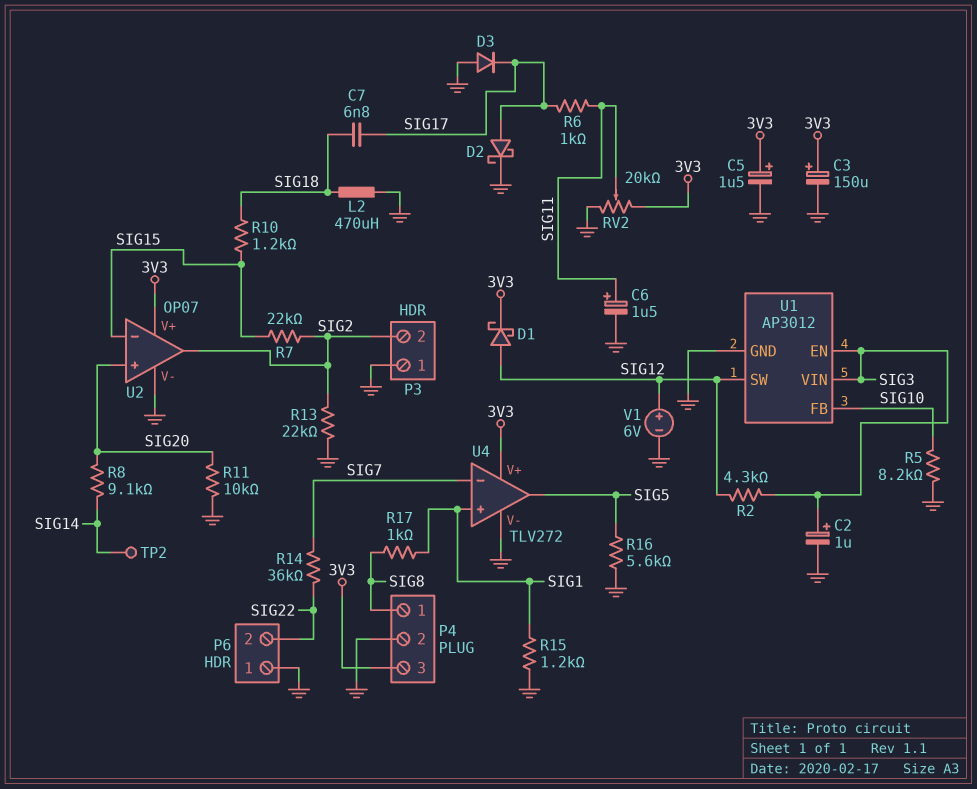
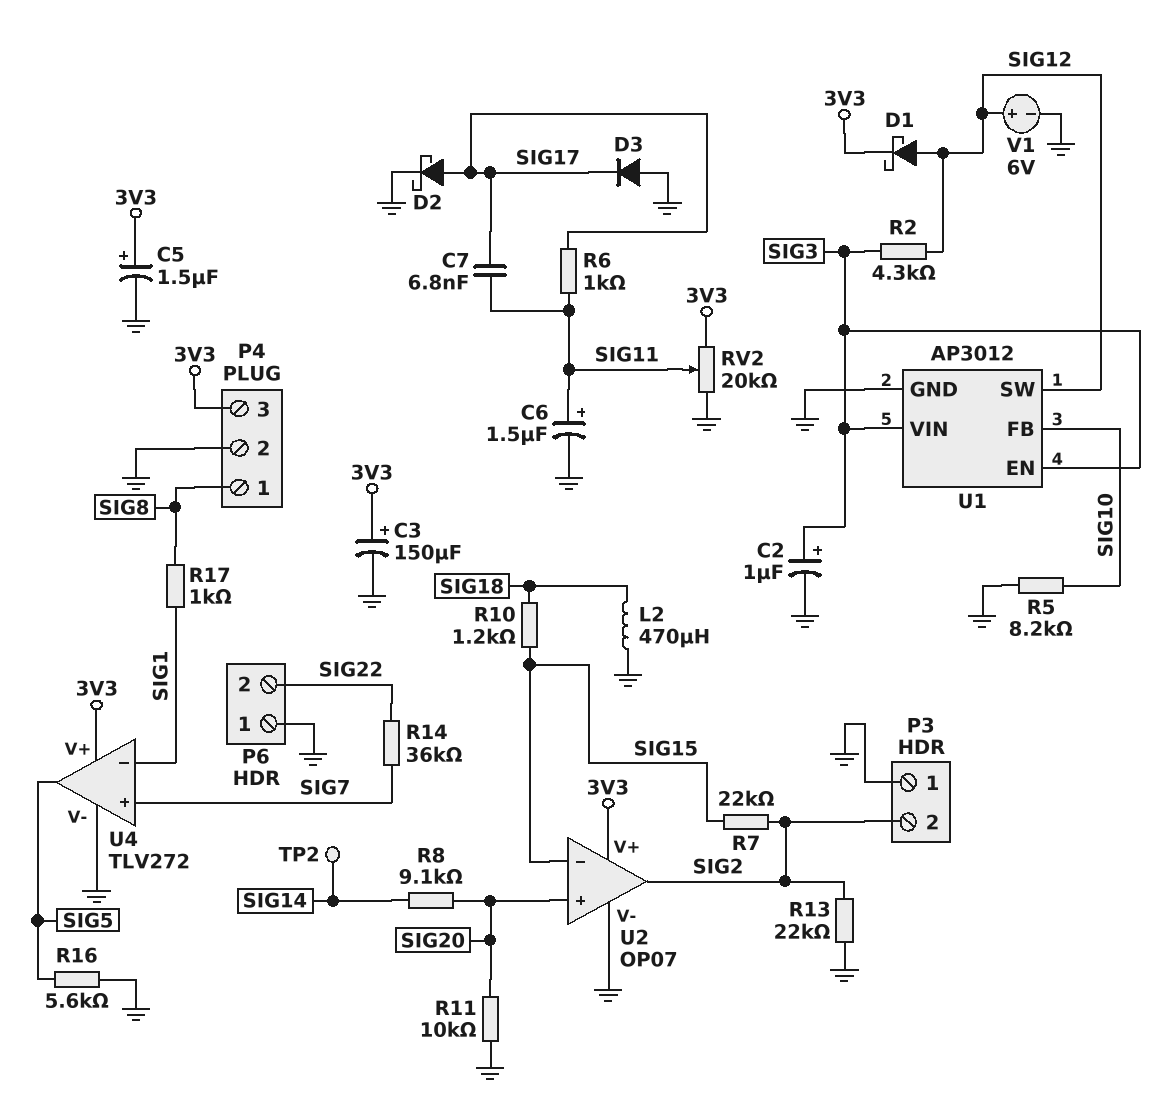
C7: 6.8nF (SIG17, SIG18) -> 6.8nF (SIG11, SIG17)
R15: 1.2k (GND, SIG1) -> none
U4 pin in+: SIG1 -> SIG7
U4 pin in-: SIG7 -> SIG1

